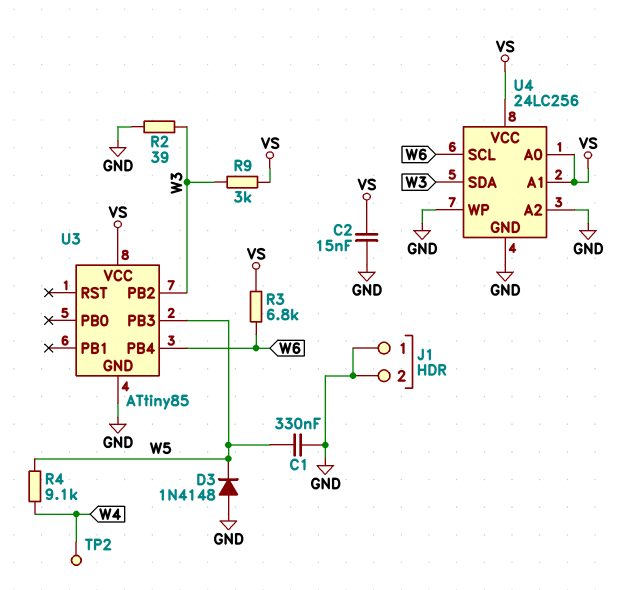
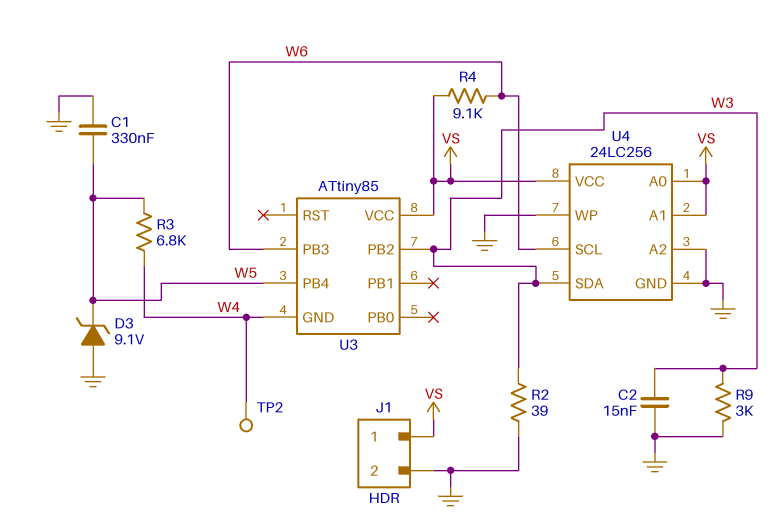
C2: 15nF (GND, VS) -> 15nF (GND, W3)
D3: diode 1N4148 (A GND, K W5) -> zener 9.1V (A GND, K W5)
J1 pin 1: GND -> VS
R3: 6.8k (VS, W6) -> 6.8k (W4, W5)
R4: 9.1k (W4, W5) -> 9.1k (VS, W6)
R9: 3k (VS, W3) -> 3k (GND, W3)
U3 pin GND: GND -> W4
U3 pin PB3: W5 -> W6
U3 pin PB4: W6 -> W5

